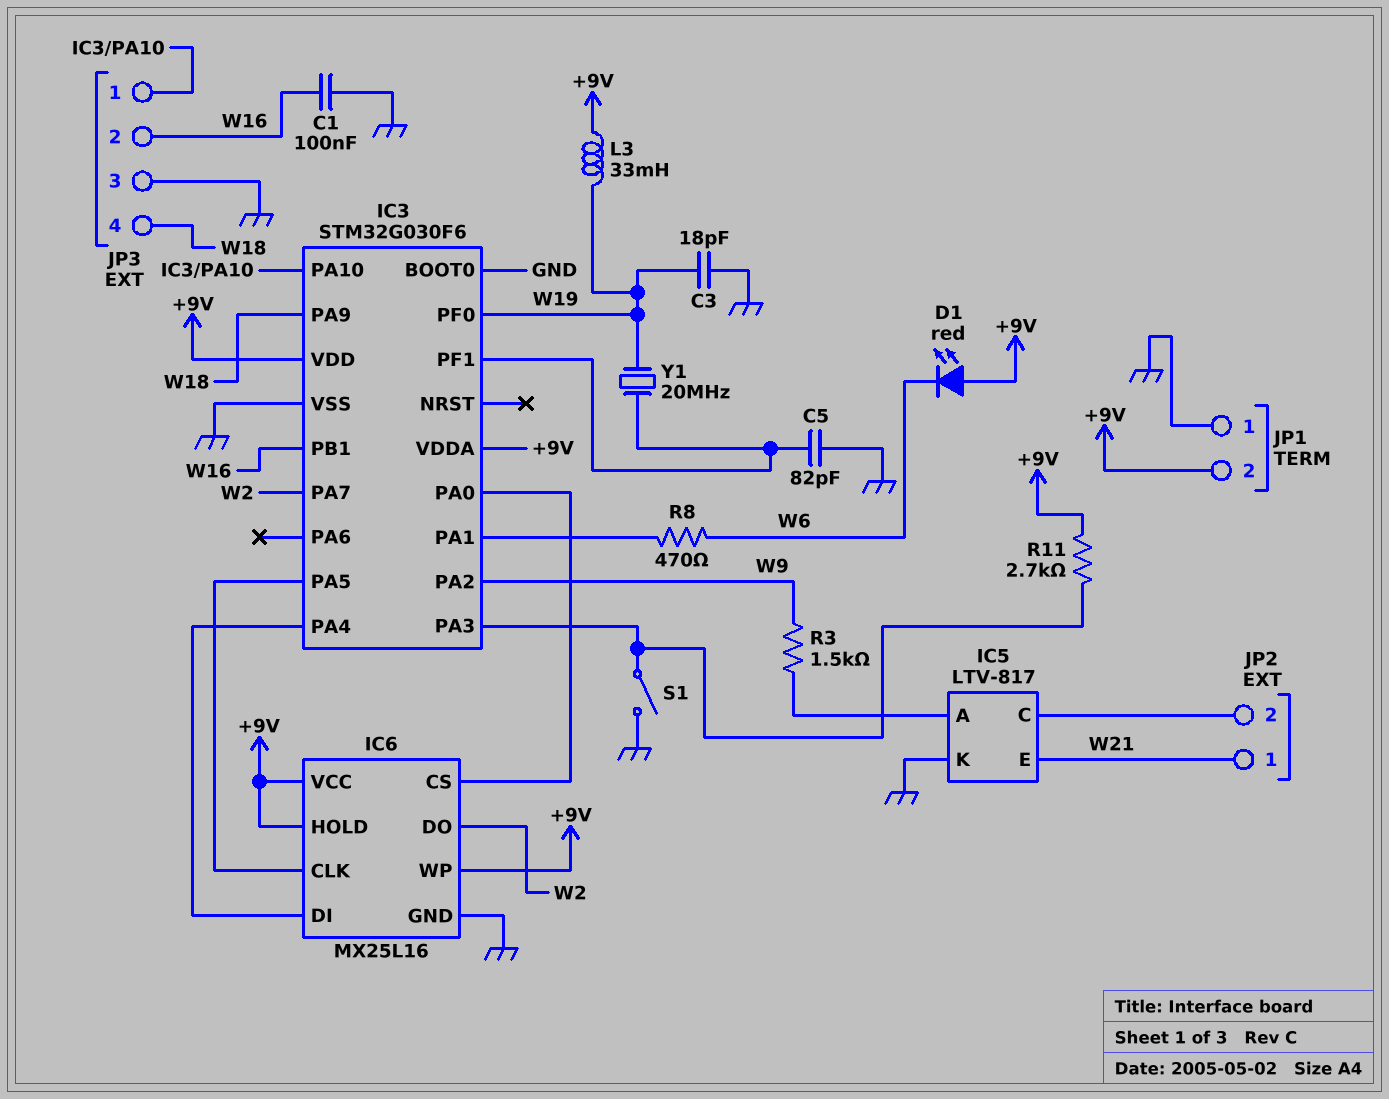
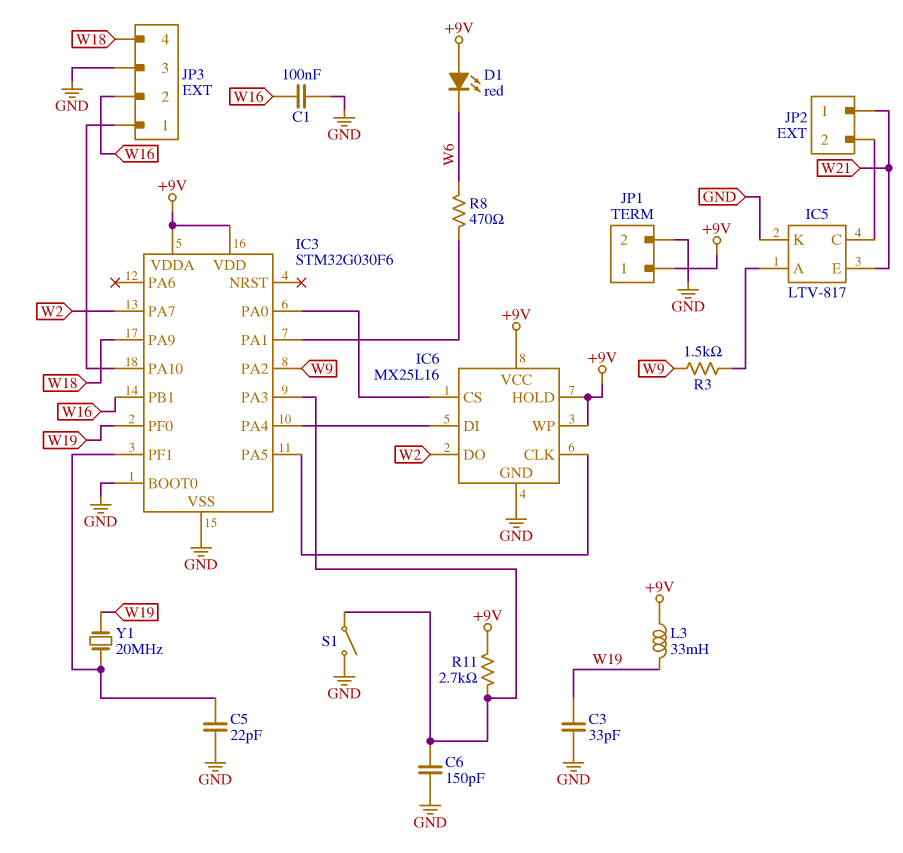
C3: 18pF (GND, W19) -> 33pF (GND, W19)
C5: 82pF (GND, IC3/PF1) -> 22pF (GND, IC3/PF1)
C6: none -> 150pF (GND, IC3/PA3)
JP1 pin 1: GND -> +9V
JP1 pin 2: +9V -> GND

